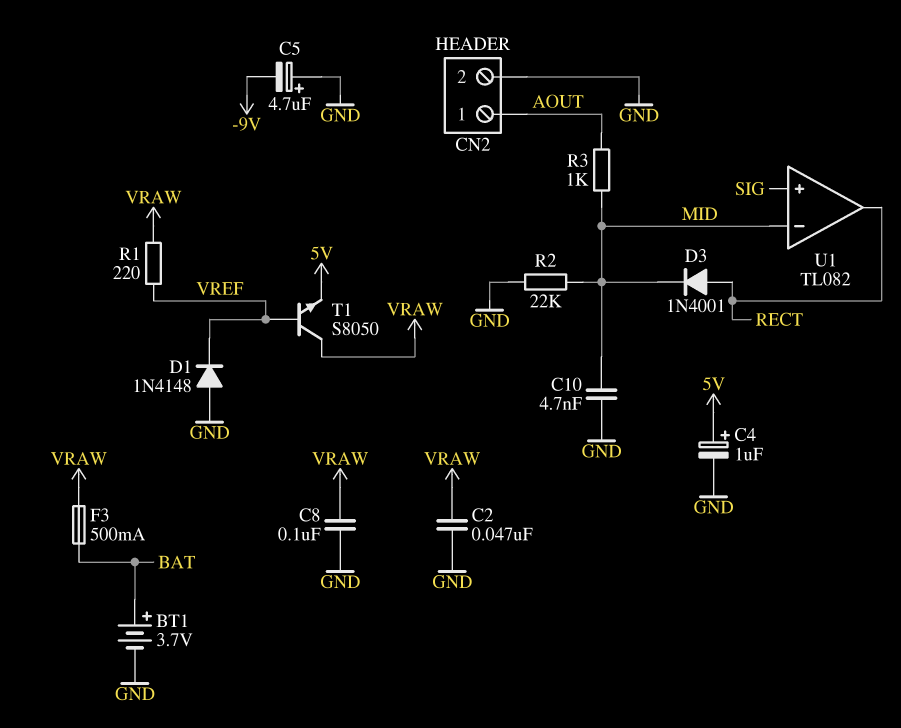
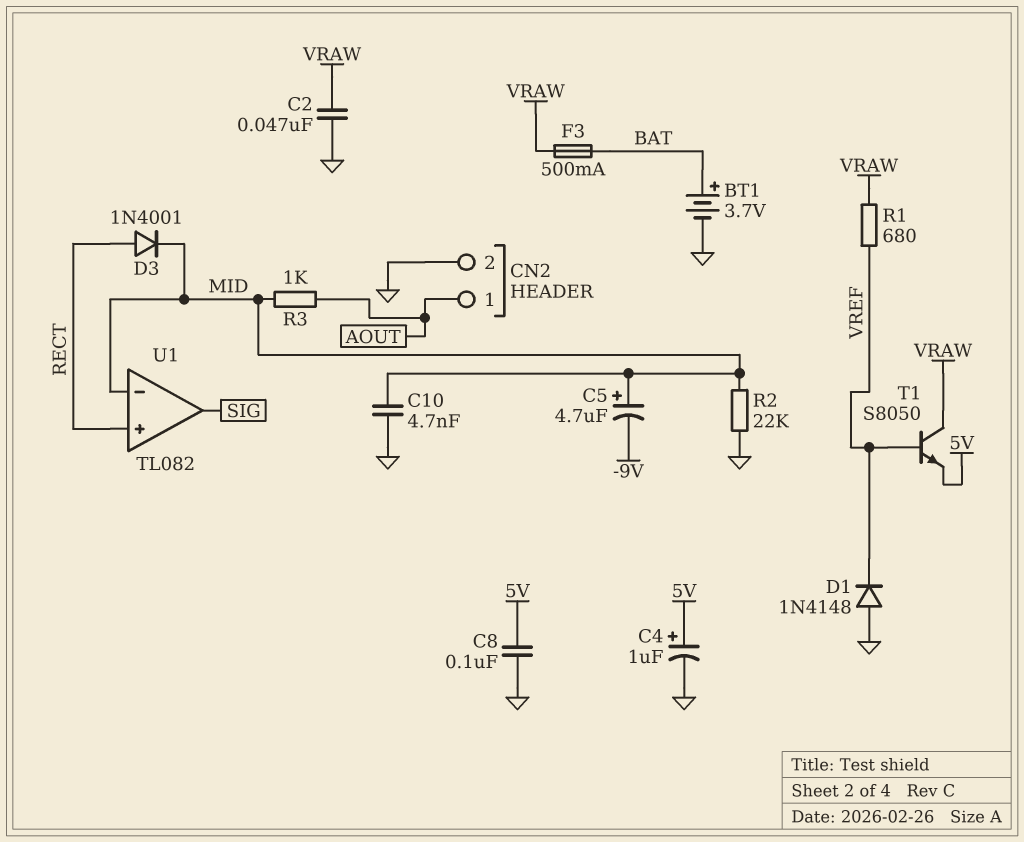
C5: 4.7uF (plus GND, minus -9V) -> 4.7uF (plus MID, minus -9V)
C8: 100nF (GND, VRAW) -> 100nF (5V, GND)
R1: 220 (VRAW, VREF) -> 680 (VRAW, VREF)
U1 pin in+: SIG -> RECT
U1 pin out: RECT -> SIG

